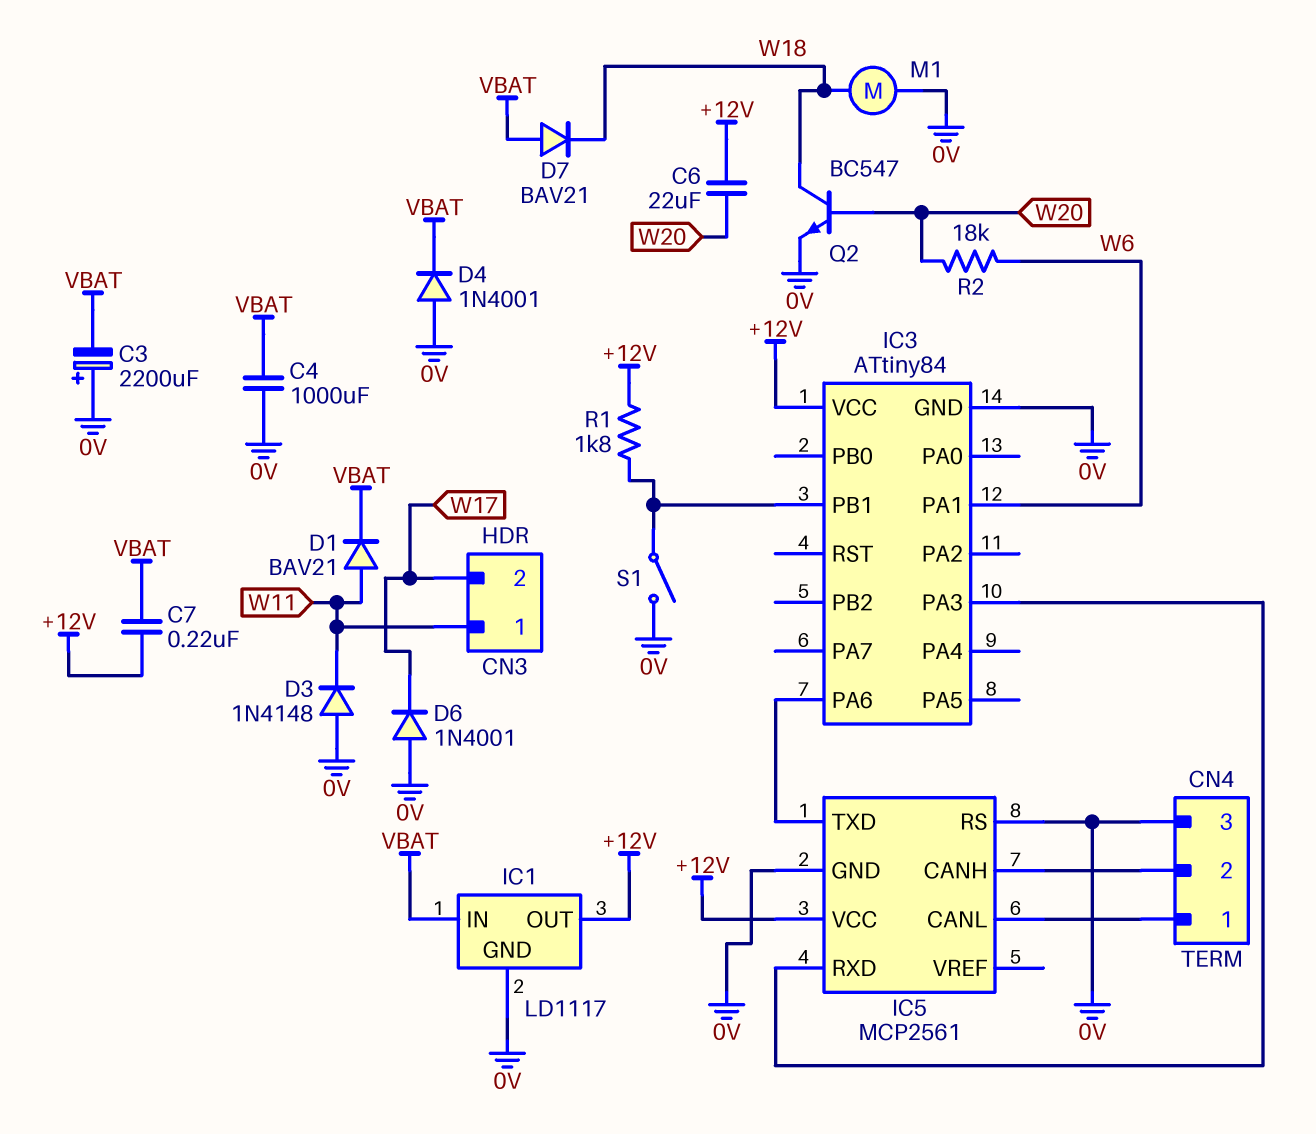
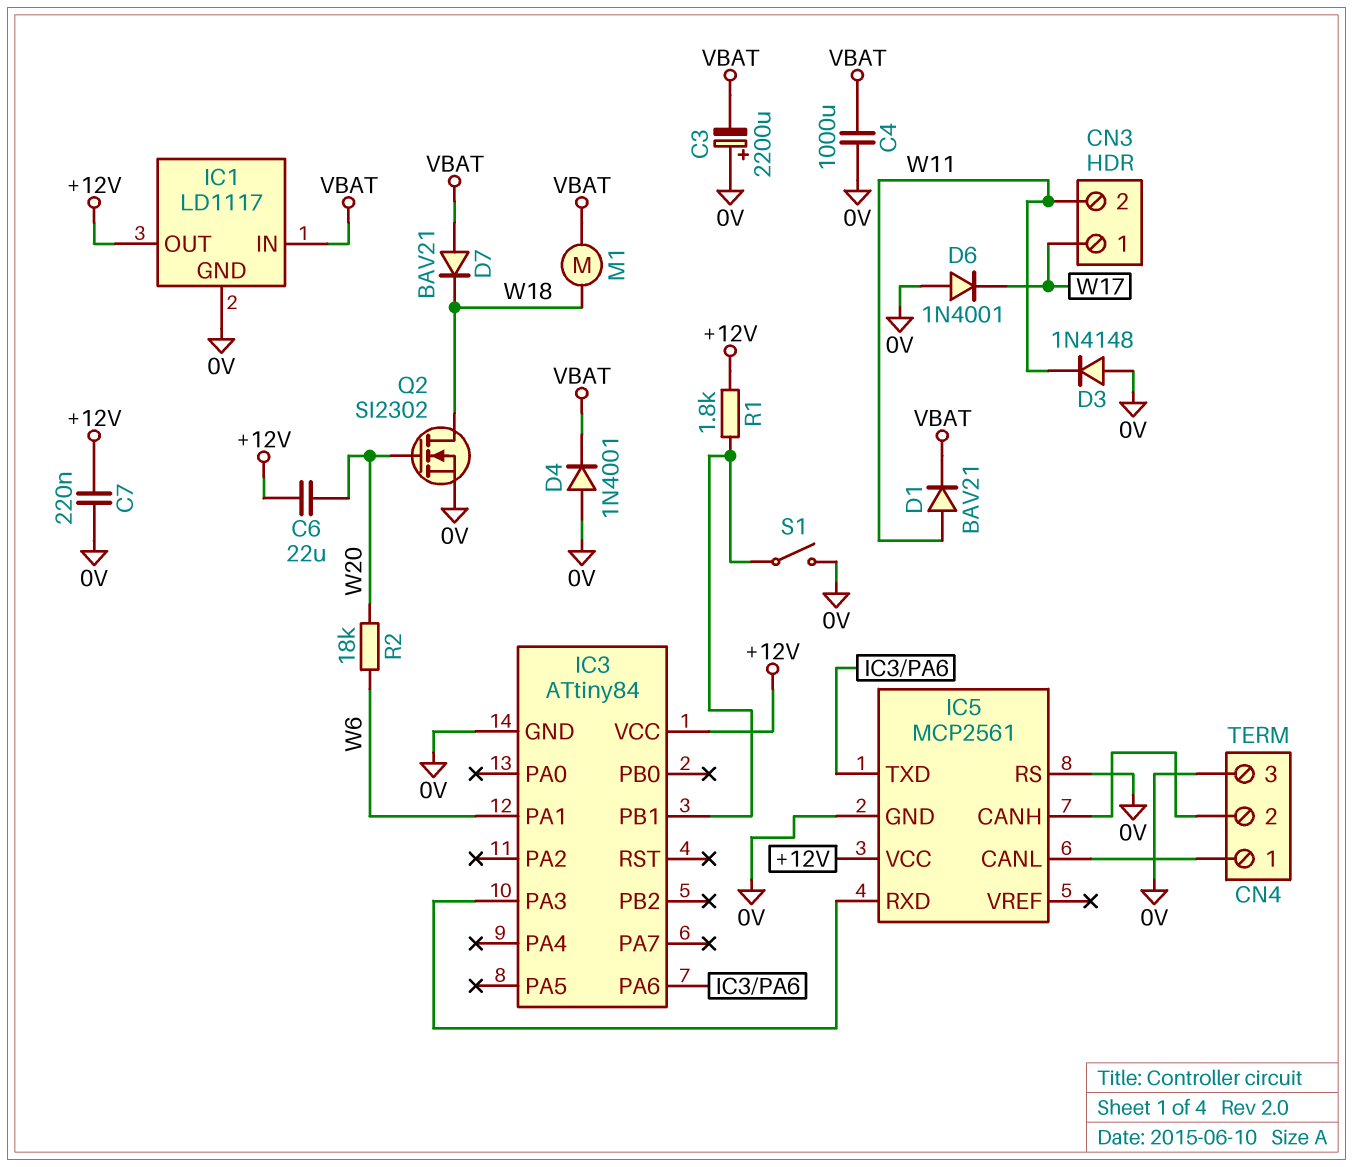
C7: 220nF (+12V, VBAT) -> 220nF (+12V, 0V)
CN3 pin 1: W11 -> W17
CN3 pin 2: W17 -> W11
M1: motor (0V, W18) -> motor (VBAT, W18)
Q2: NPN BC547 (B W20, C W18, E 0V) -> NMOS SI2302 (G W20, D W18, S 0V)

